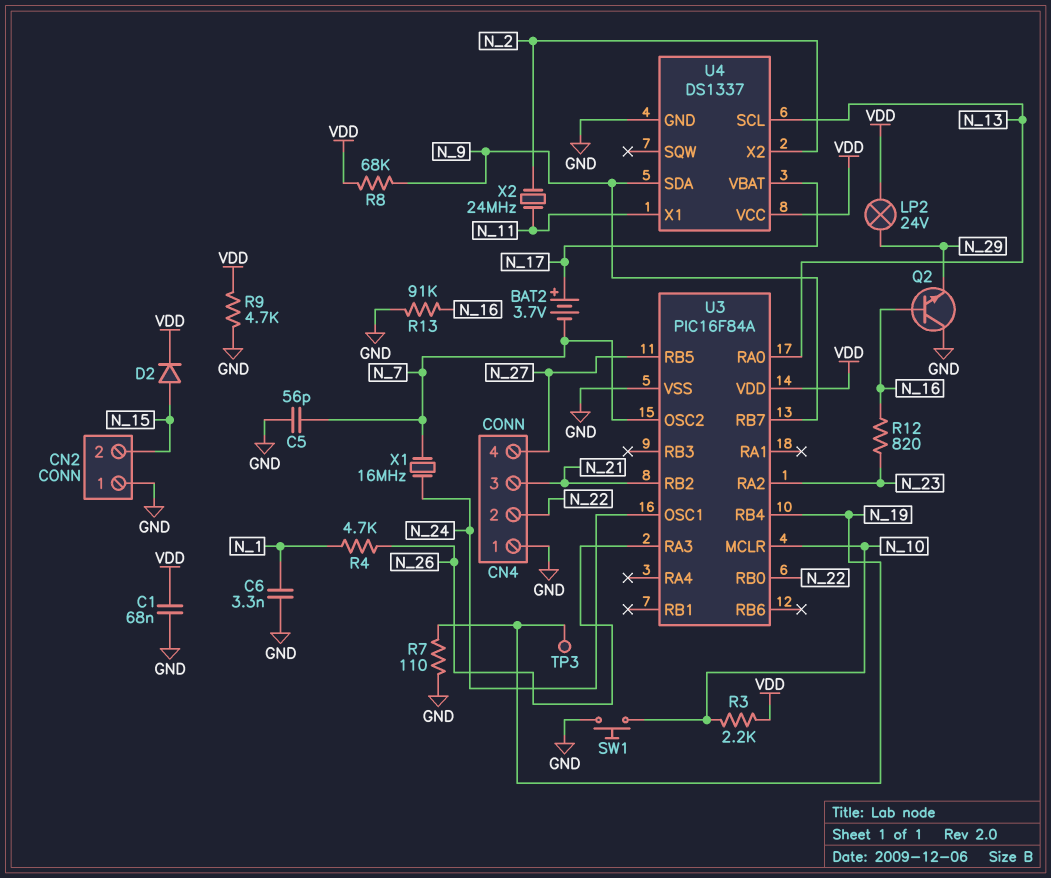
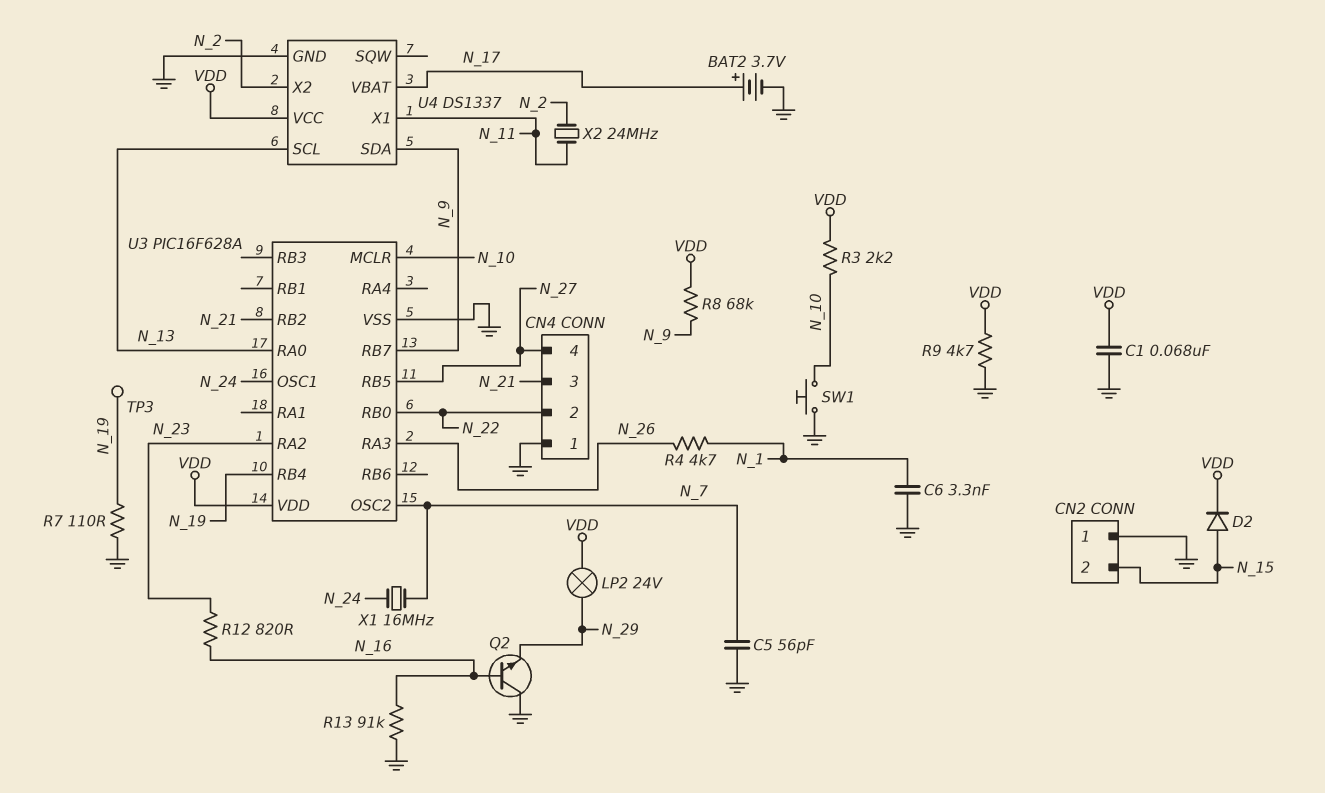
BAT2: 3.7V (plus N_17, minus N_7) -> 3.7V (plus N_17, minus GND)
U3: PIC16F84A -> PIC16F628A

